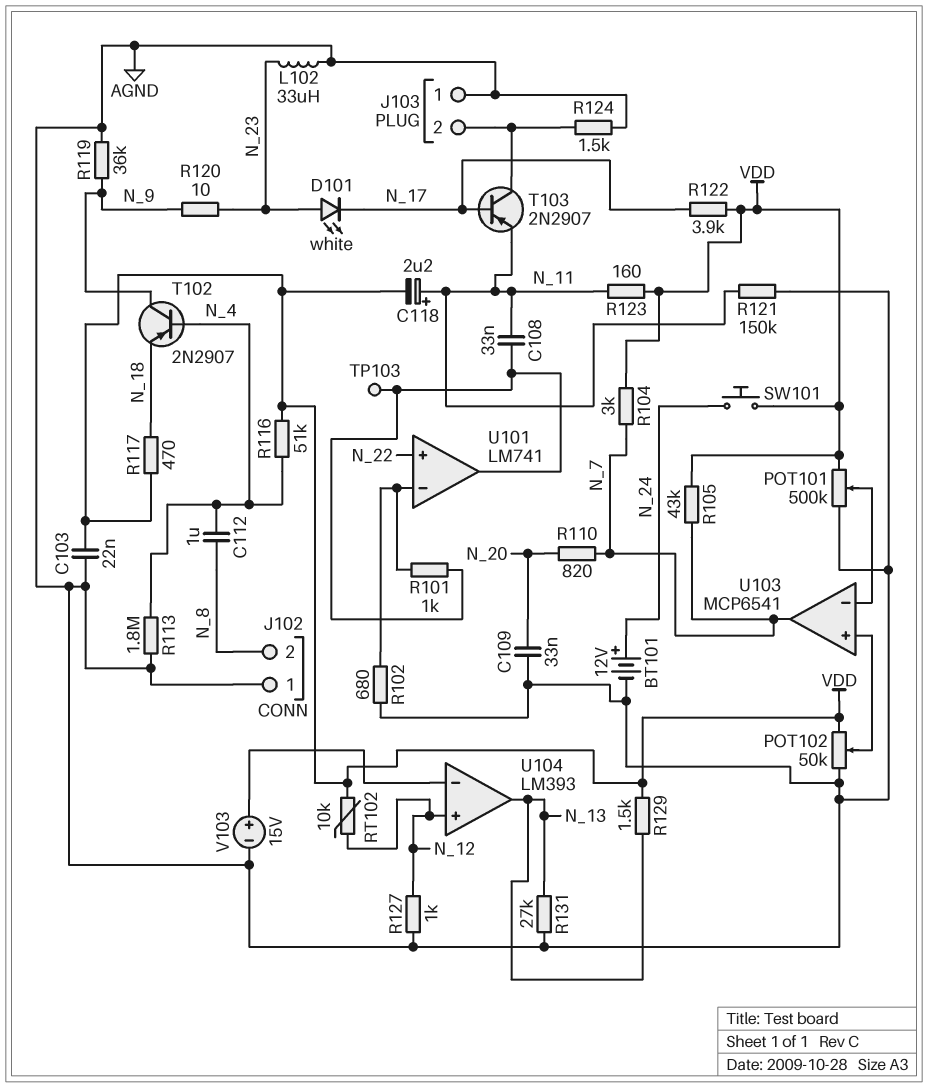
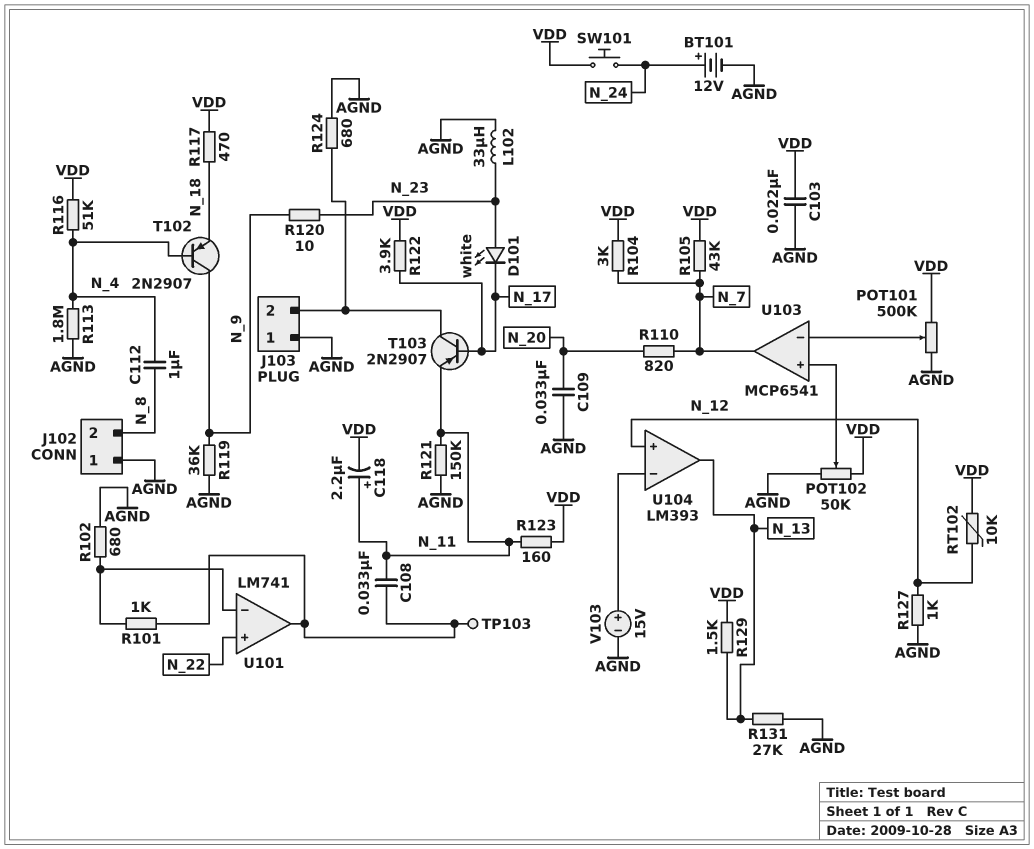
R124: 1.5k (AGND, J103/2) -> 680 (AGND, J103/2)

